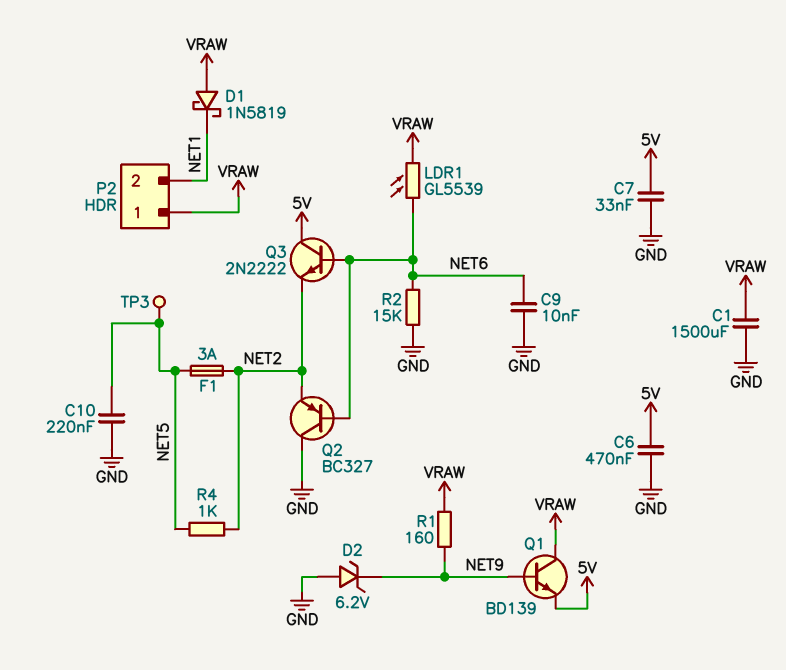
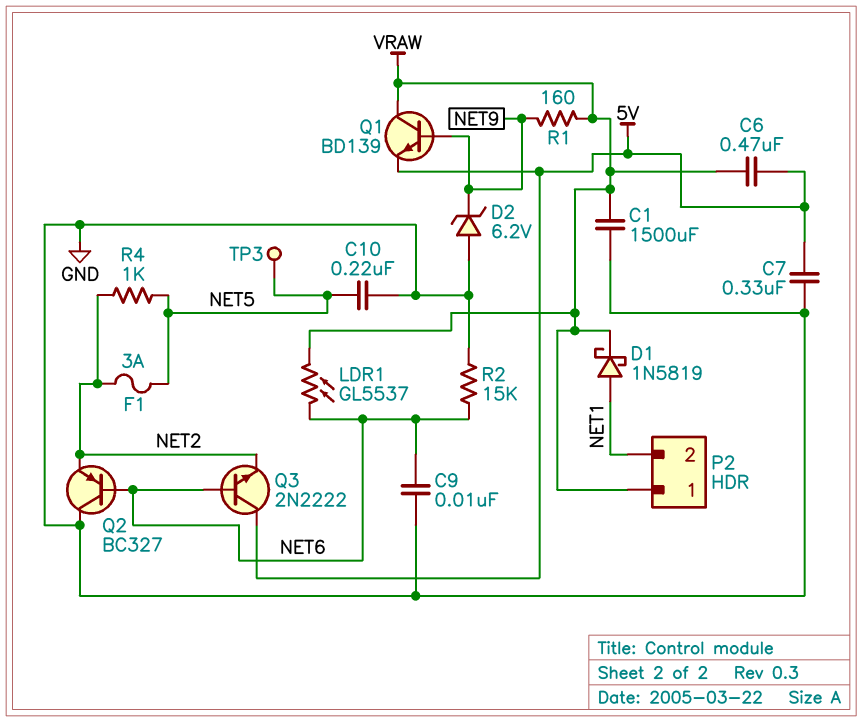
C6: 470nF (5V, GND) -> 470nF (5V, VRAW)
C7: 33nF (5V, GND) -> 330nF (5V, GND)
D1: schottky 1N5819 (A VRAW, K NET1) -> schottky 1N5819 (A NET1, K VRAW)
LDR1: GL5539 (NET6, VRAW) -> GL5537 (NET6, VRAW)

